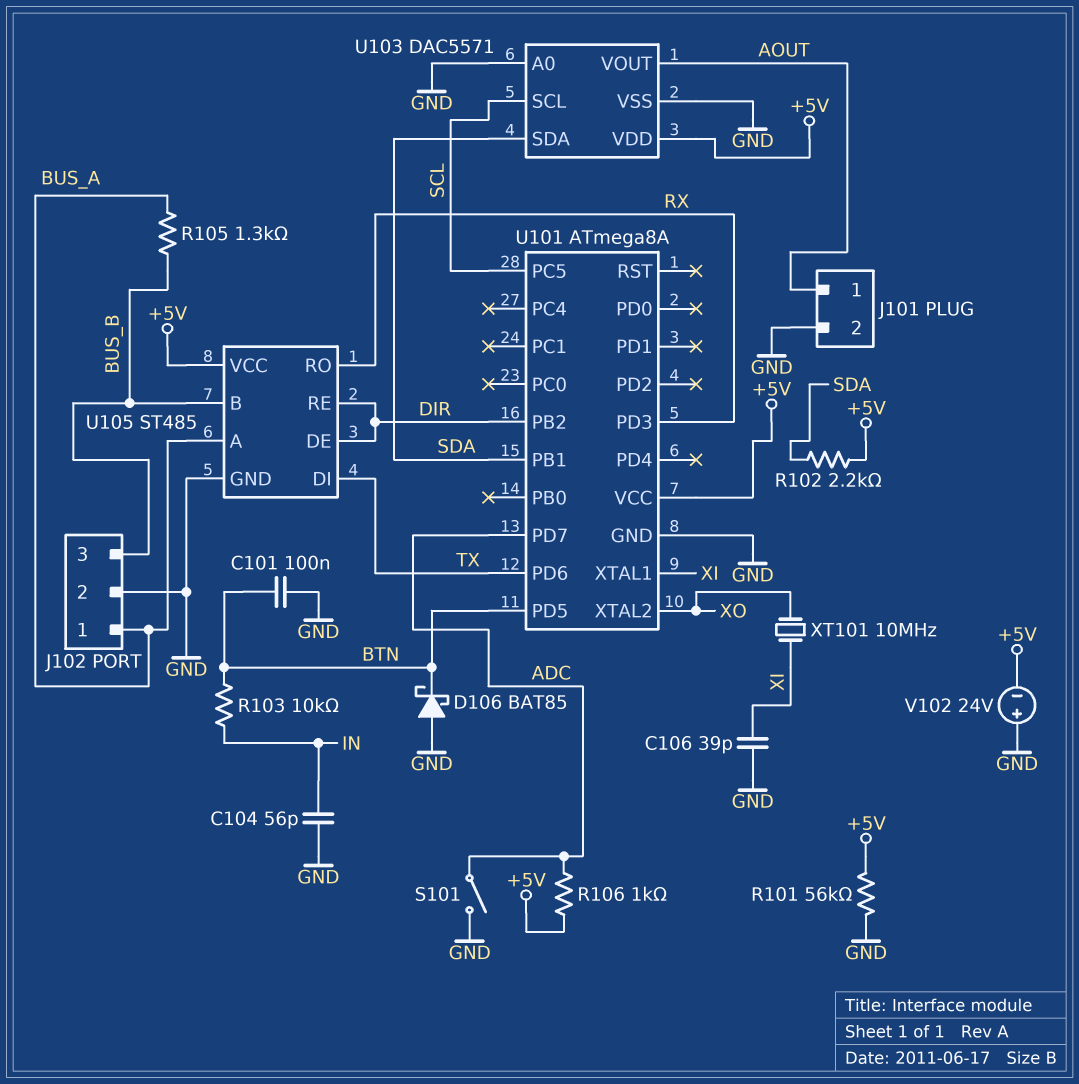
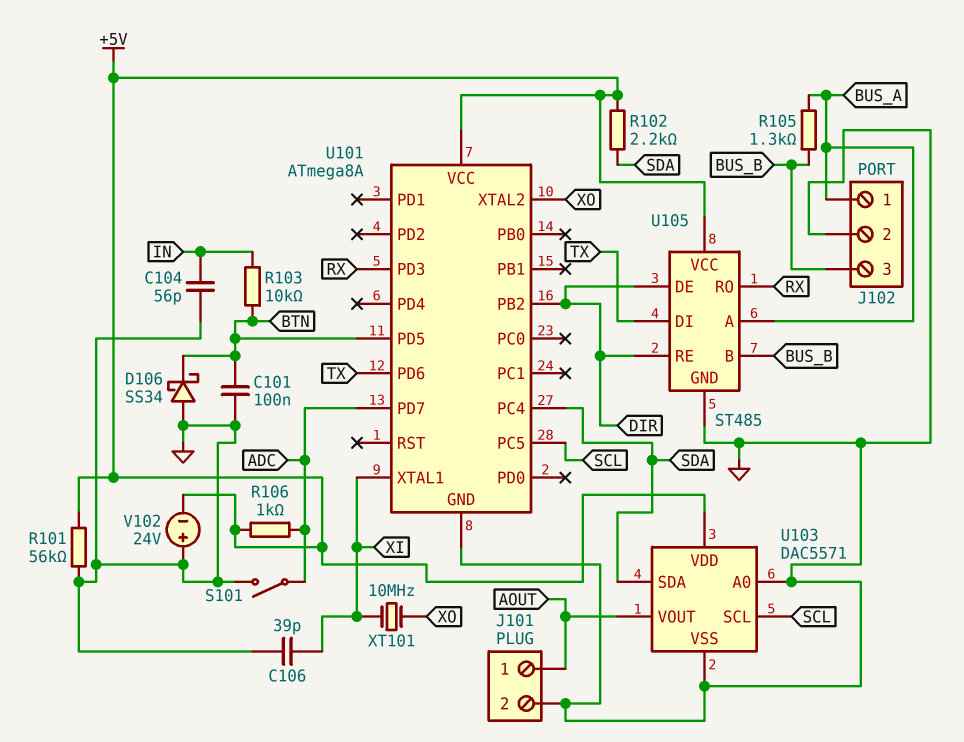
D106: schottky BAT85 (A GND, K BTN) -> schottky SS34 (A GND, K BTN)
U101 pin PB1: SDA -> none
U101 pin PC4: none -> SDA

